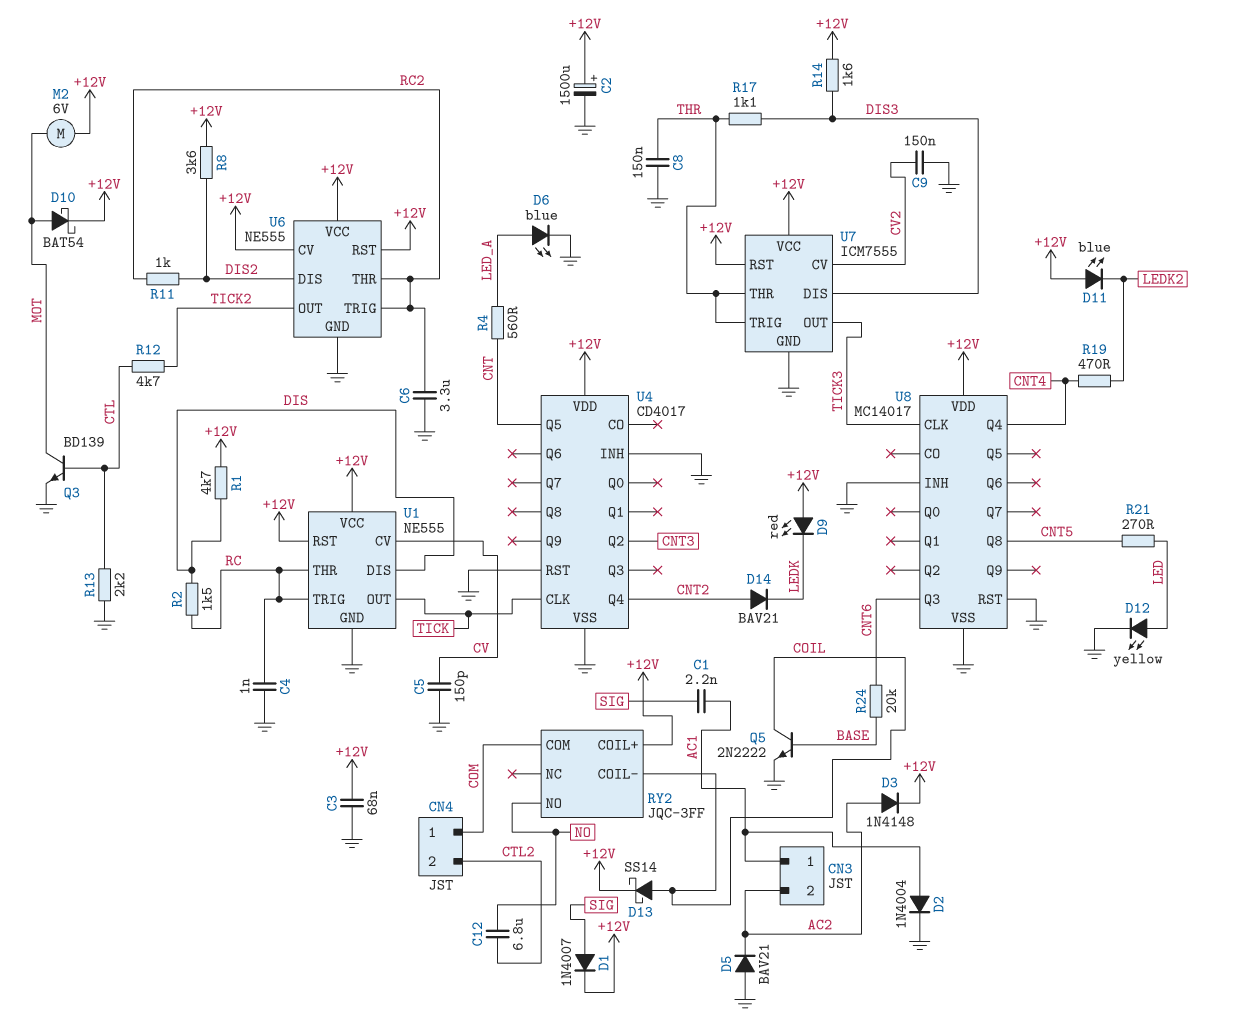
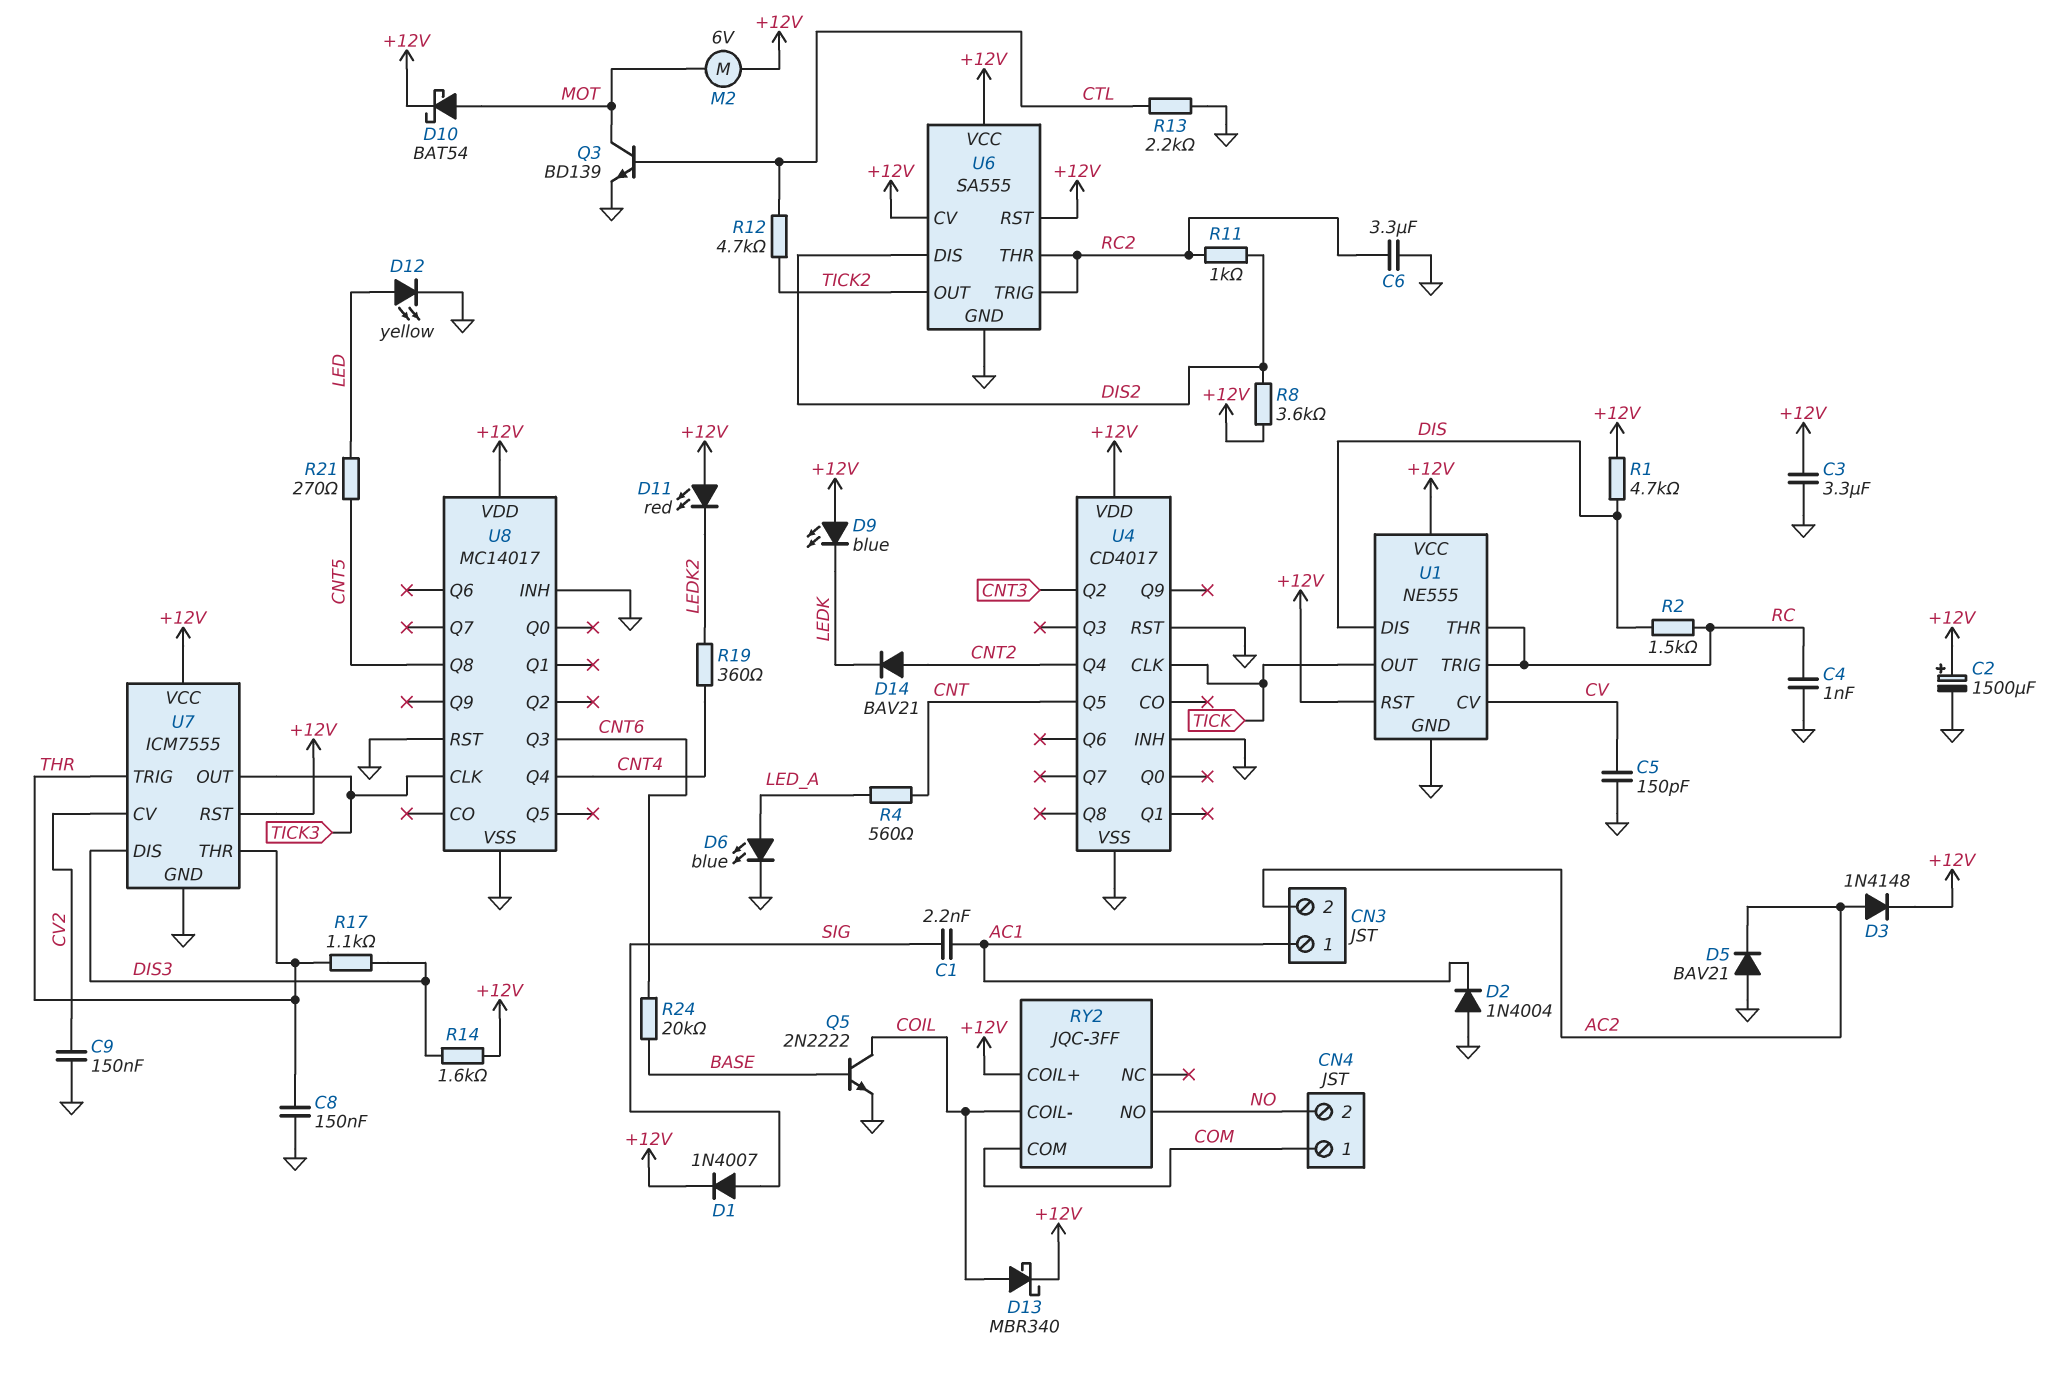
C3: 68nF (+12V, GND) -> 3.3uF (+12V, GND)
C12: 6.8uF (CTL2, NO) -> none
CN4 pin 2: CTL2 -> NO
D2: diode 1N4004 (A AC1, K GND) -> diode 1N4004 (A GND, K AC1)
D9: LED red (A +12V, K LEDK) -> LED blue (A +12V, K LEDK)
D11: LED blue (A +12V, K LEDK2) -> LED red (A +12V, K LEDK2)
D13: schottky SS14 (A COIL, K +12V) -> schottky MBR340 (A COIL, K +12V)
R19: 470 (CNT4, LEDK2) -> 360 (CNT4, LEDK2)
U6: NE555 -> SA555

